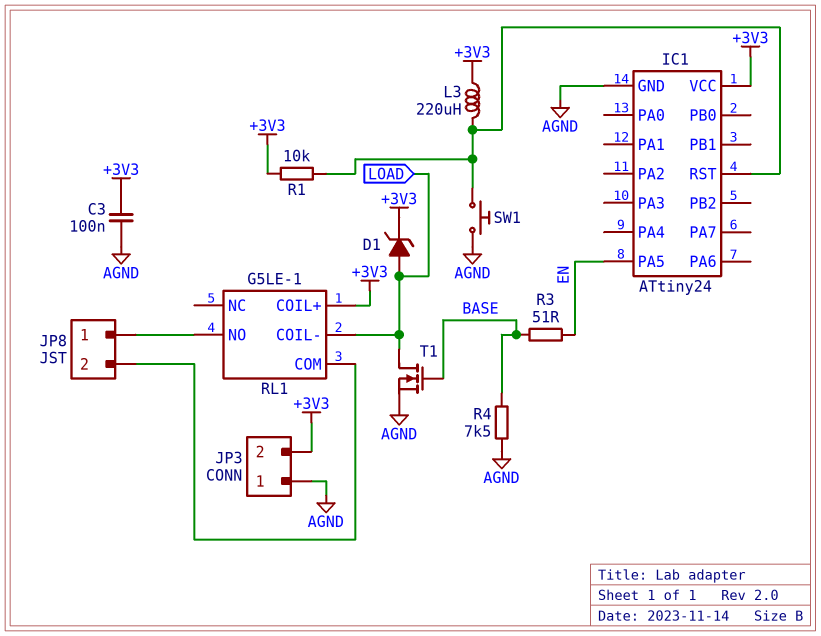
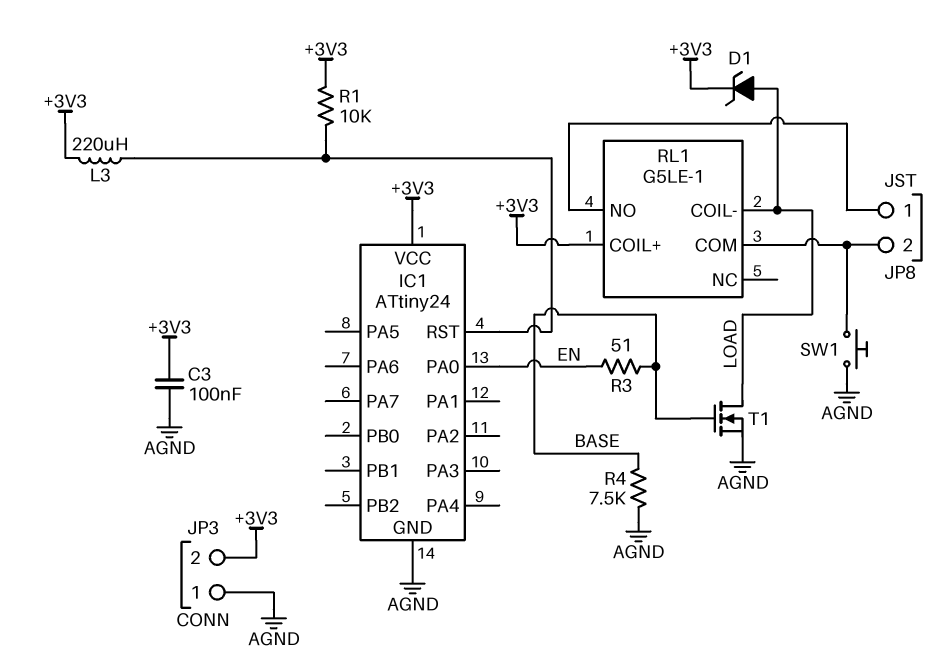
IC1 pin PA0: none -> EN
IC1 pin PA5: EN -> none
SW1: button (AGND, IC1/RST) -> button (AGND, JP8/2)

